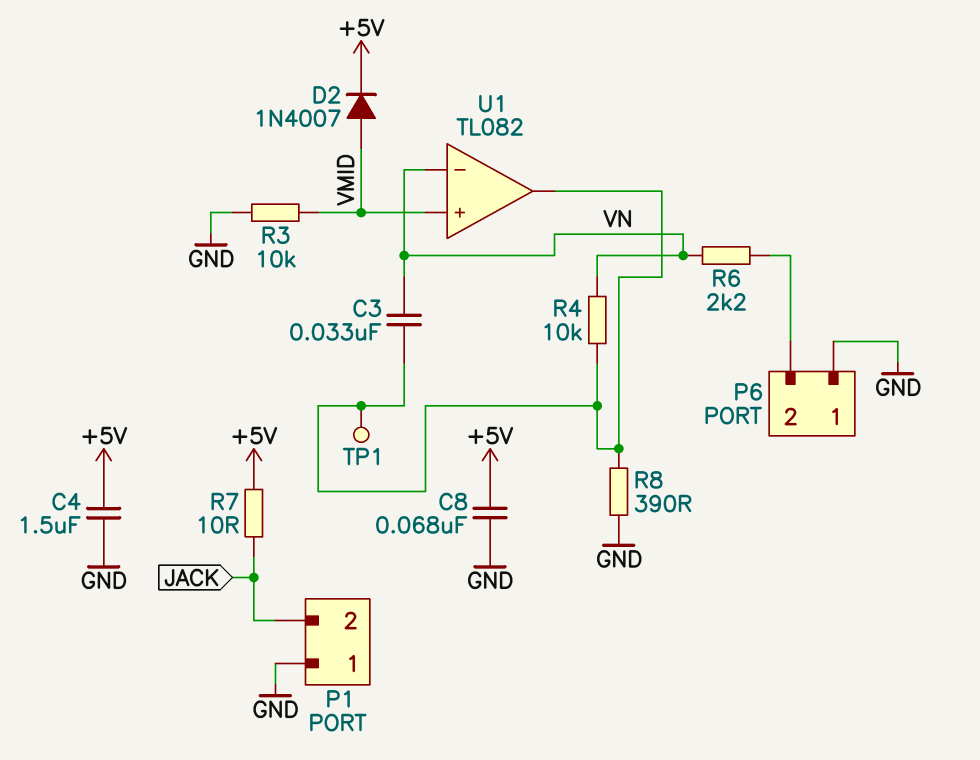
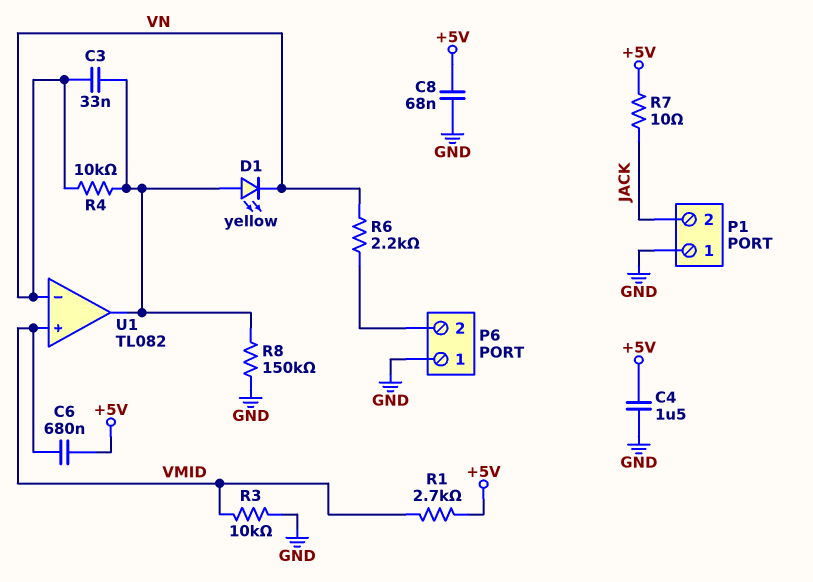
C6: none -> 680nF (+5V, VMID)
D1: none -> LED yellow (A U1/out, K VN)
D2: diode 1N4007 (A VMID, K +5V) -> none
R1: none -> 2.7k (+5V, VMID)
R8: 390 (GND, U1/out) -> 150k (GND, U1/out)
TP1: test point (U1/out) -> none

